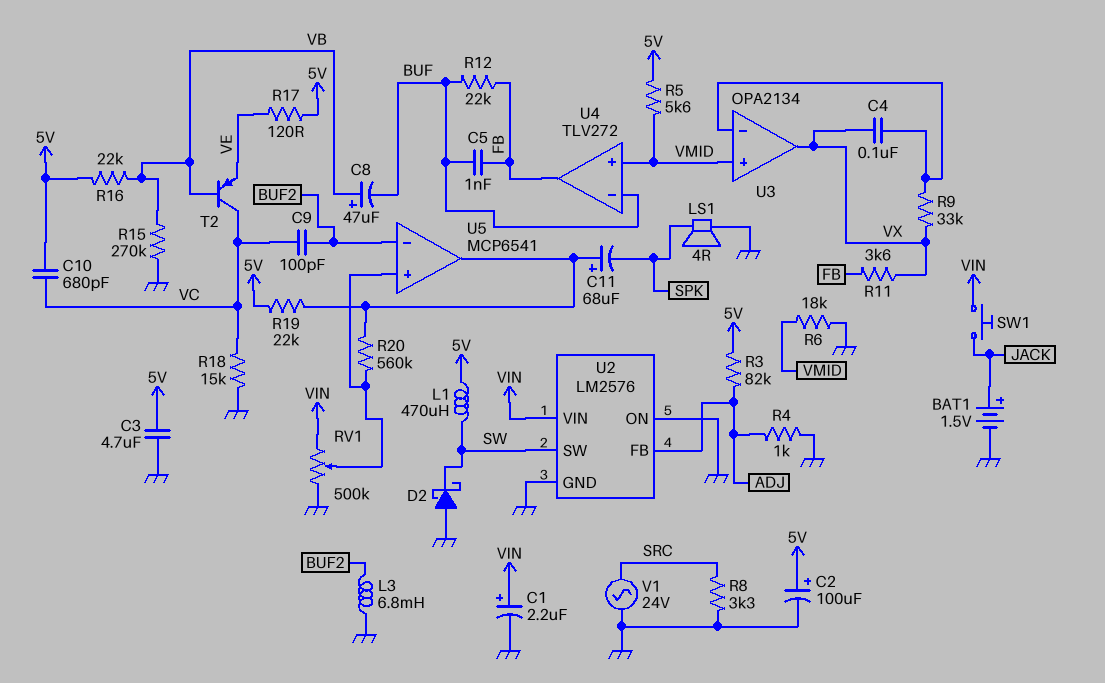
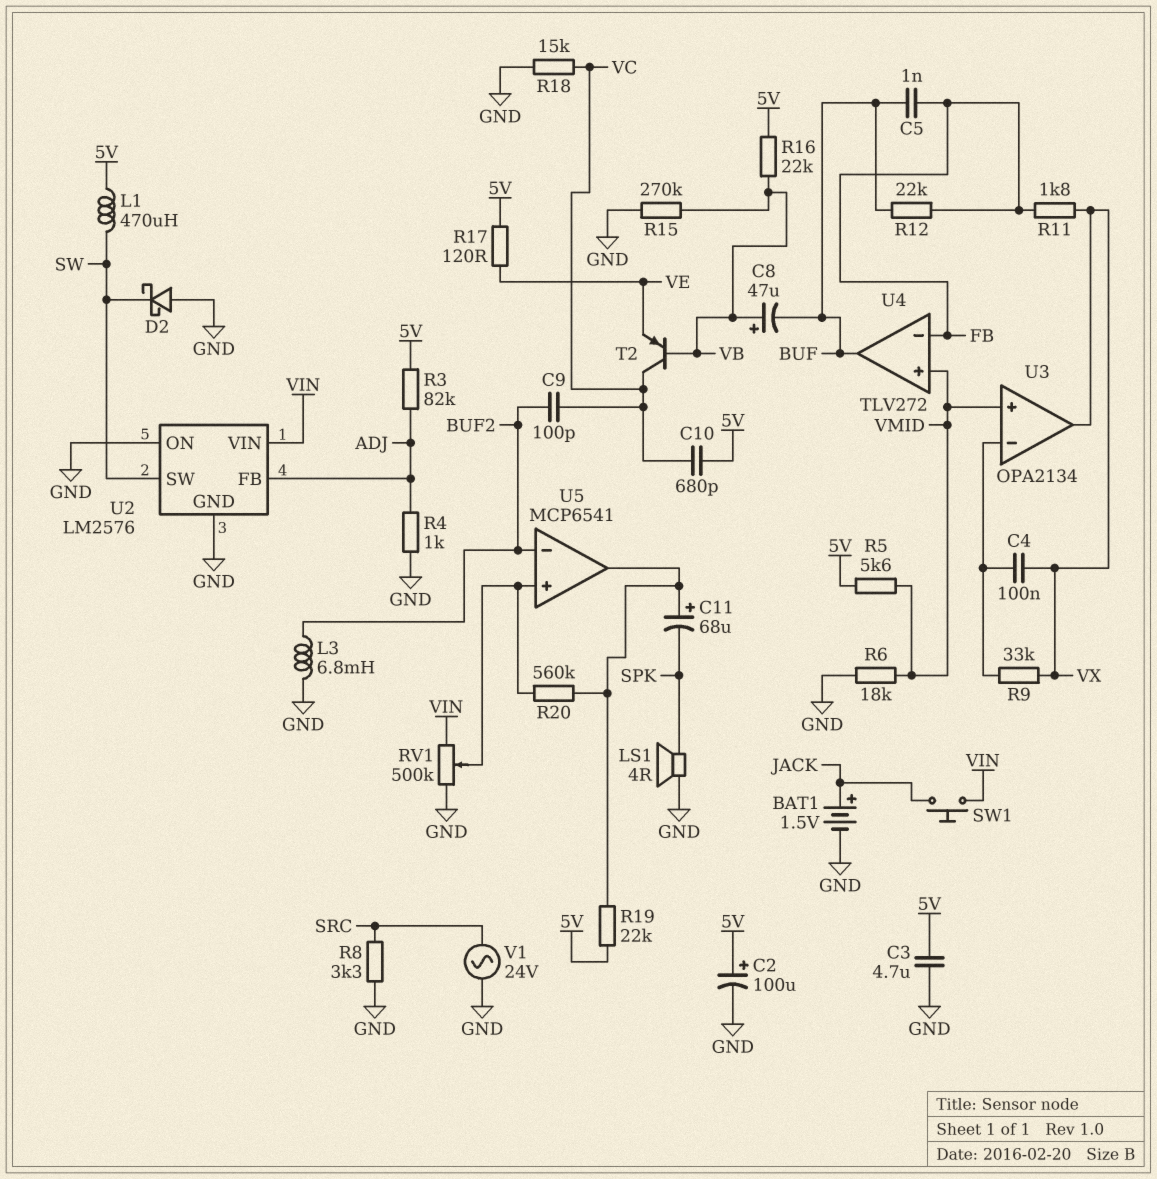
C1: 2.2uF (plus VIN, minus GND) -> none
R11: 3.6k (FB, VX) -> 1.8k (FB, VX)
U4 pin in-: BUF -> FB
U4 pin out: FB -> BUF

